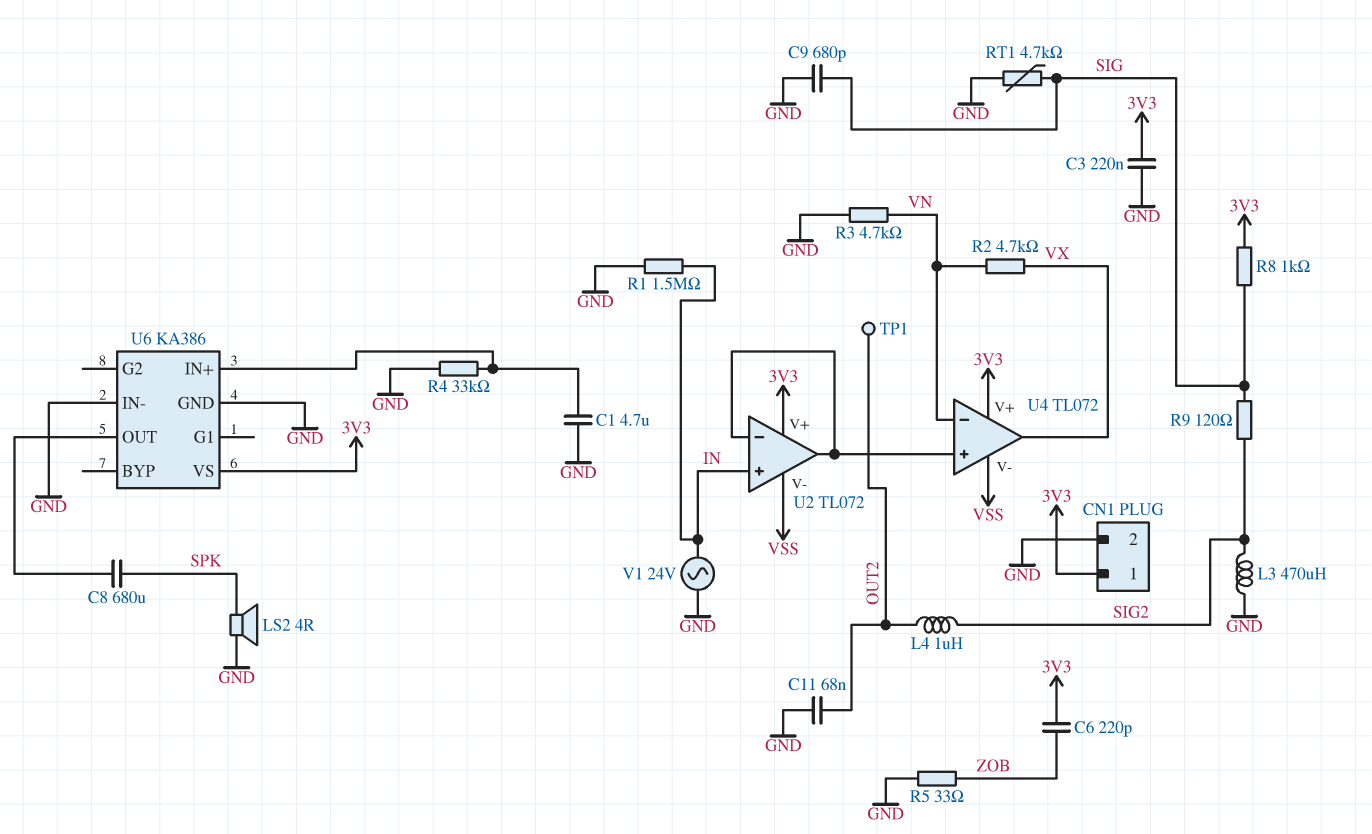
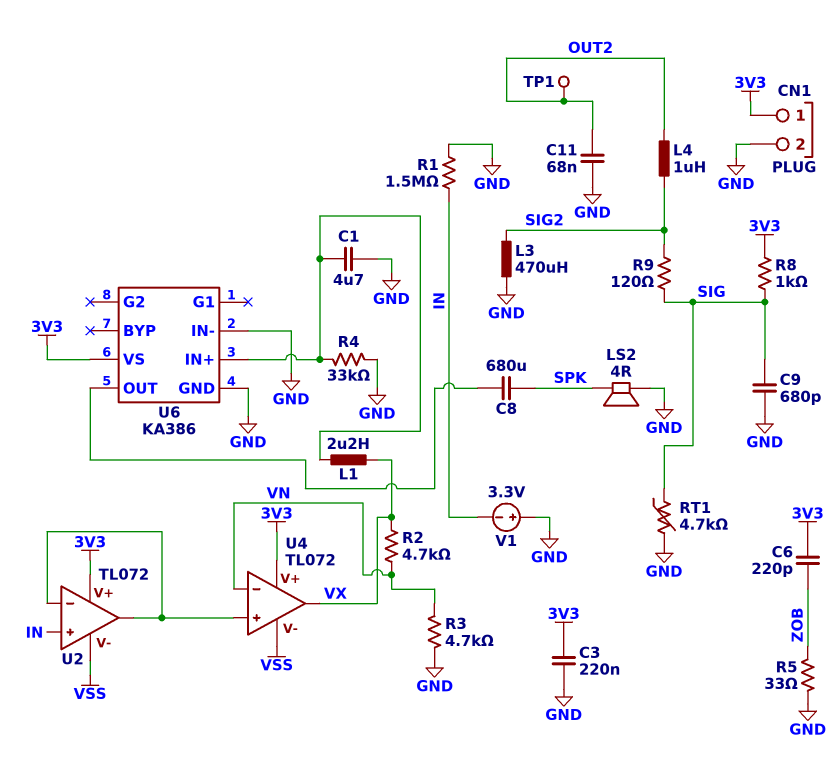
L1: none -> 2.2uH (U6/IN+, VX)
V1: AC 24V (GND, IN) -> 3.3V (plus GND, minus IN)

